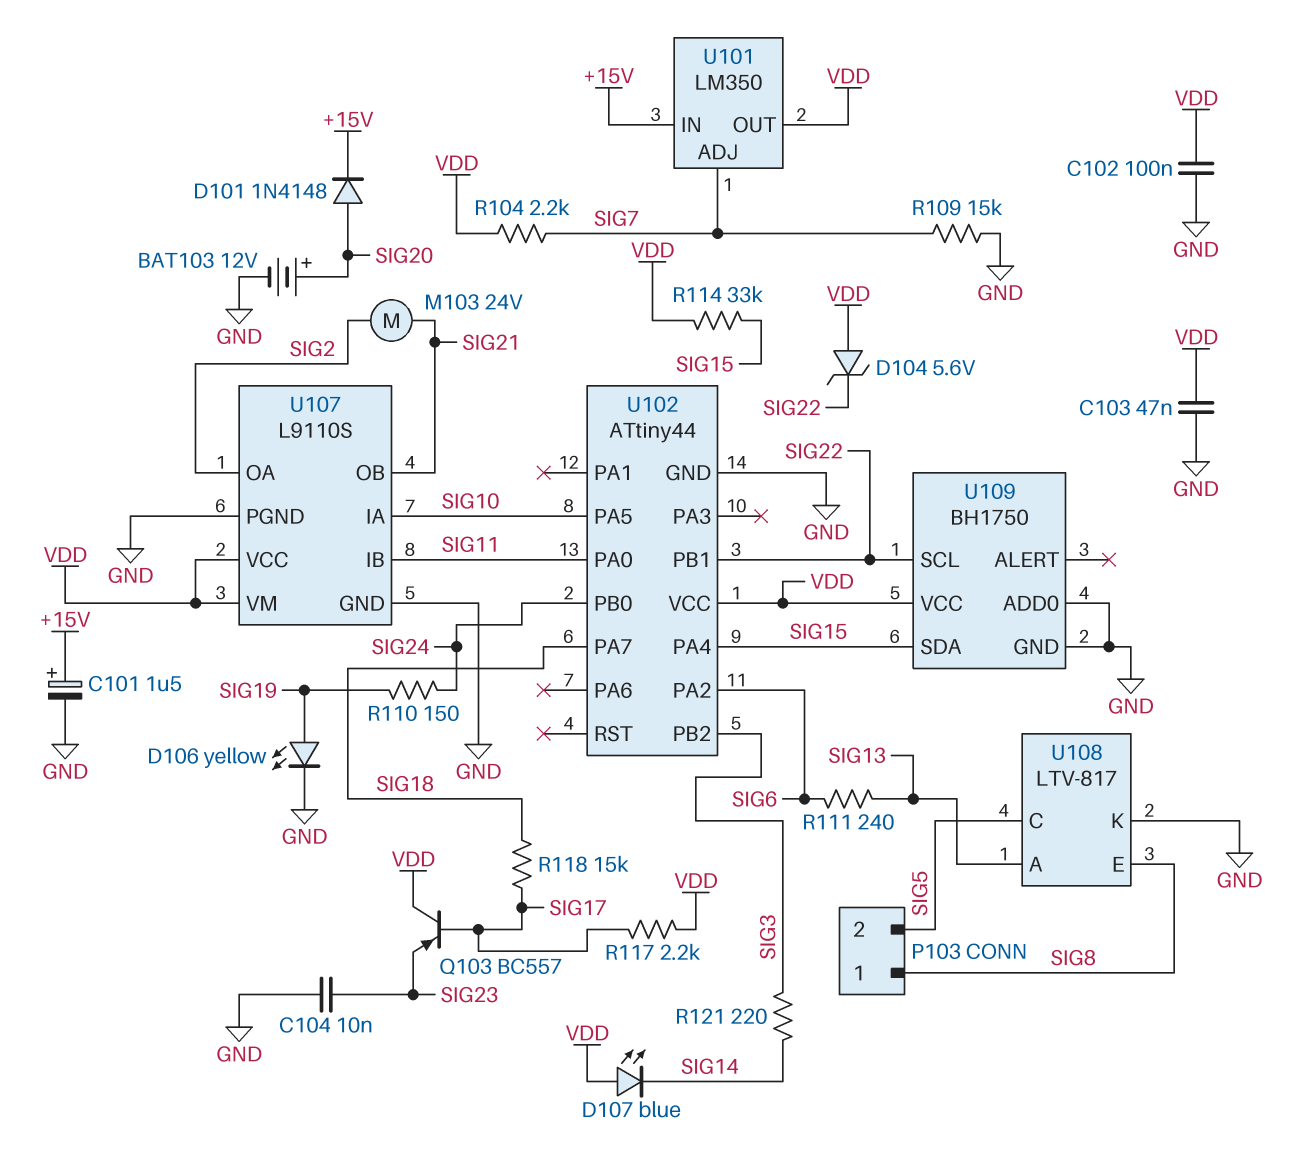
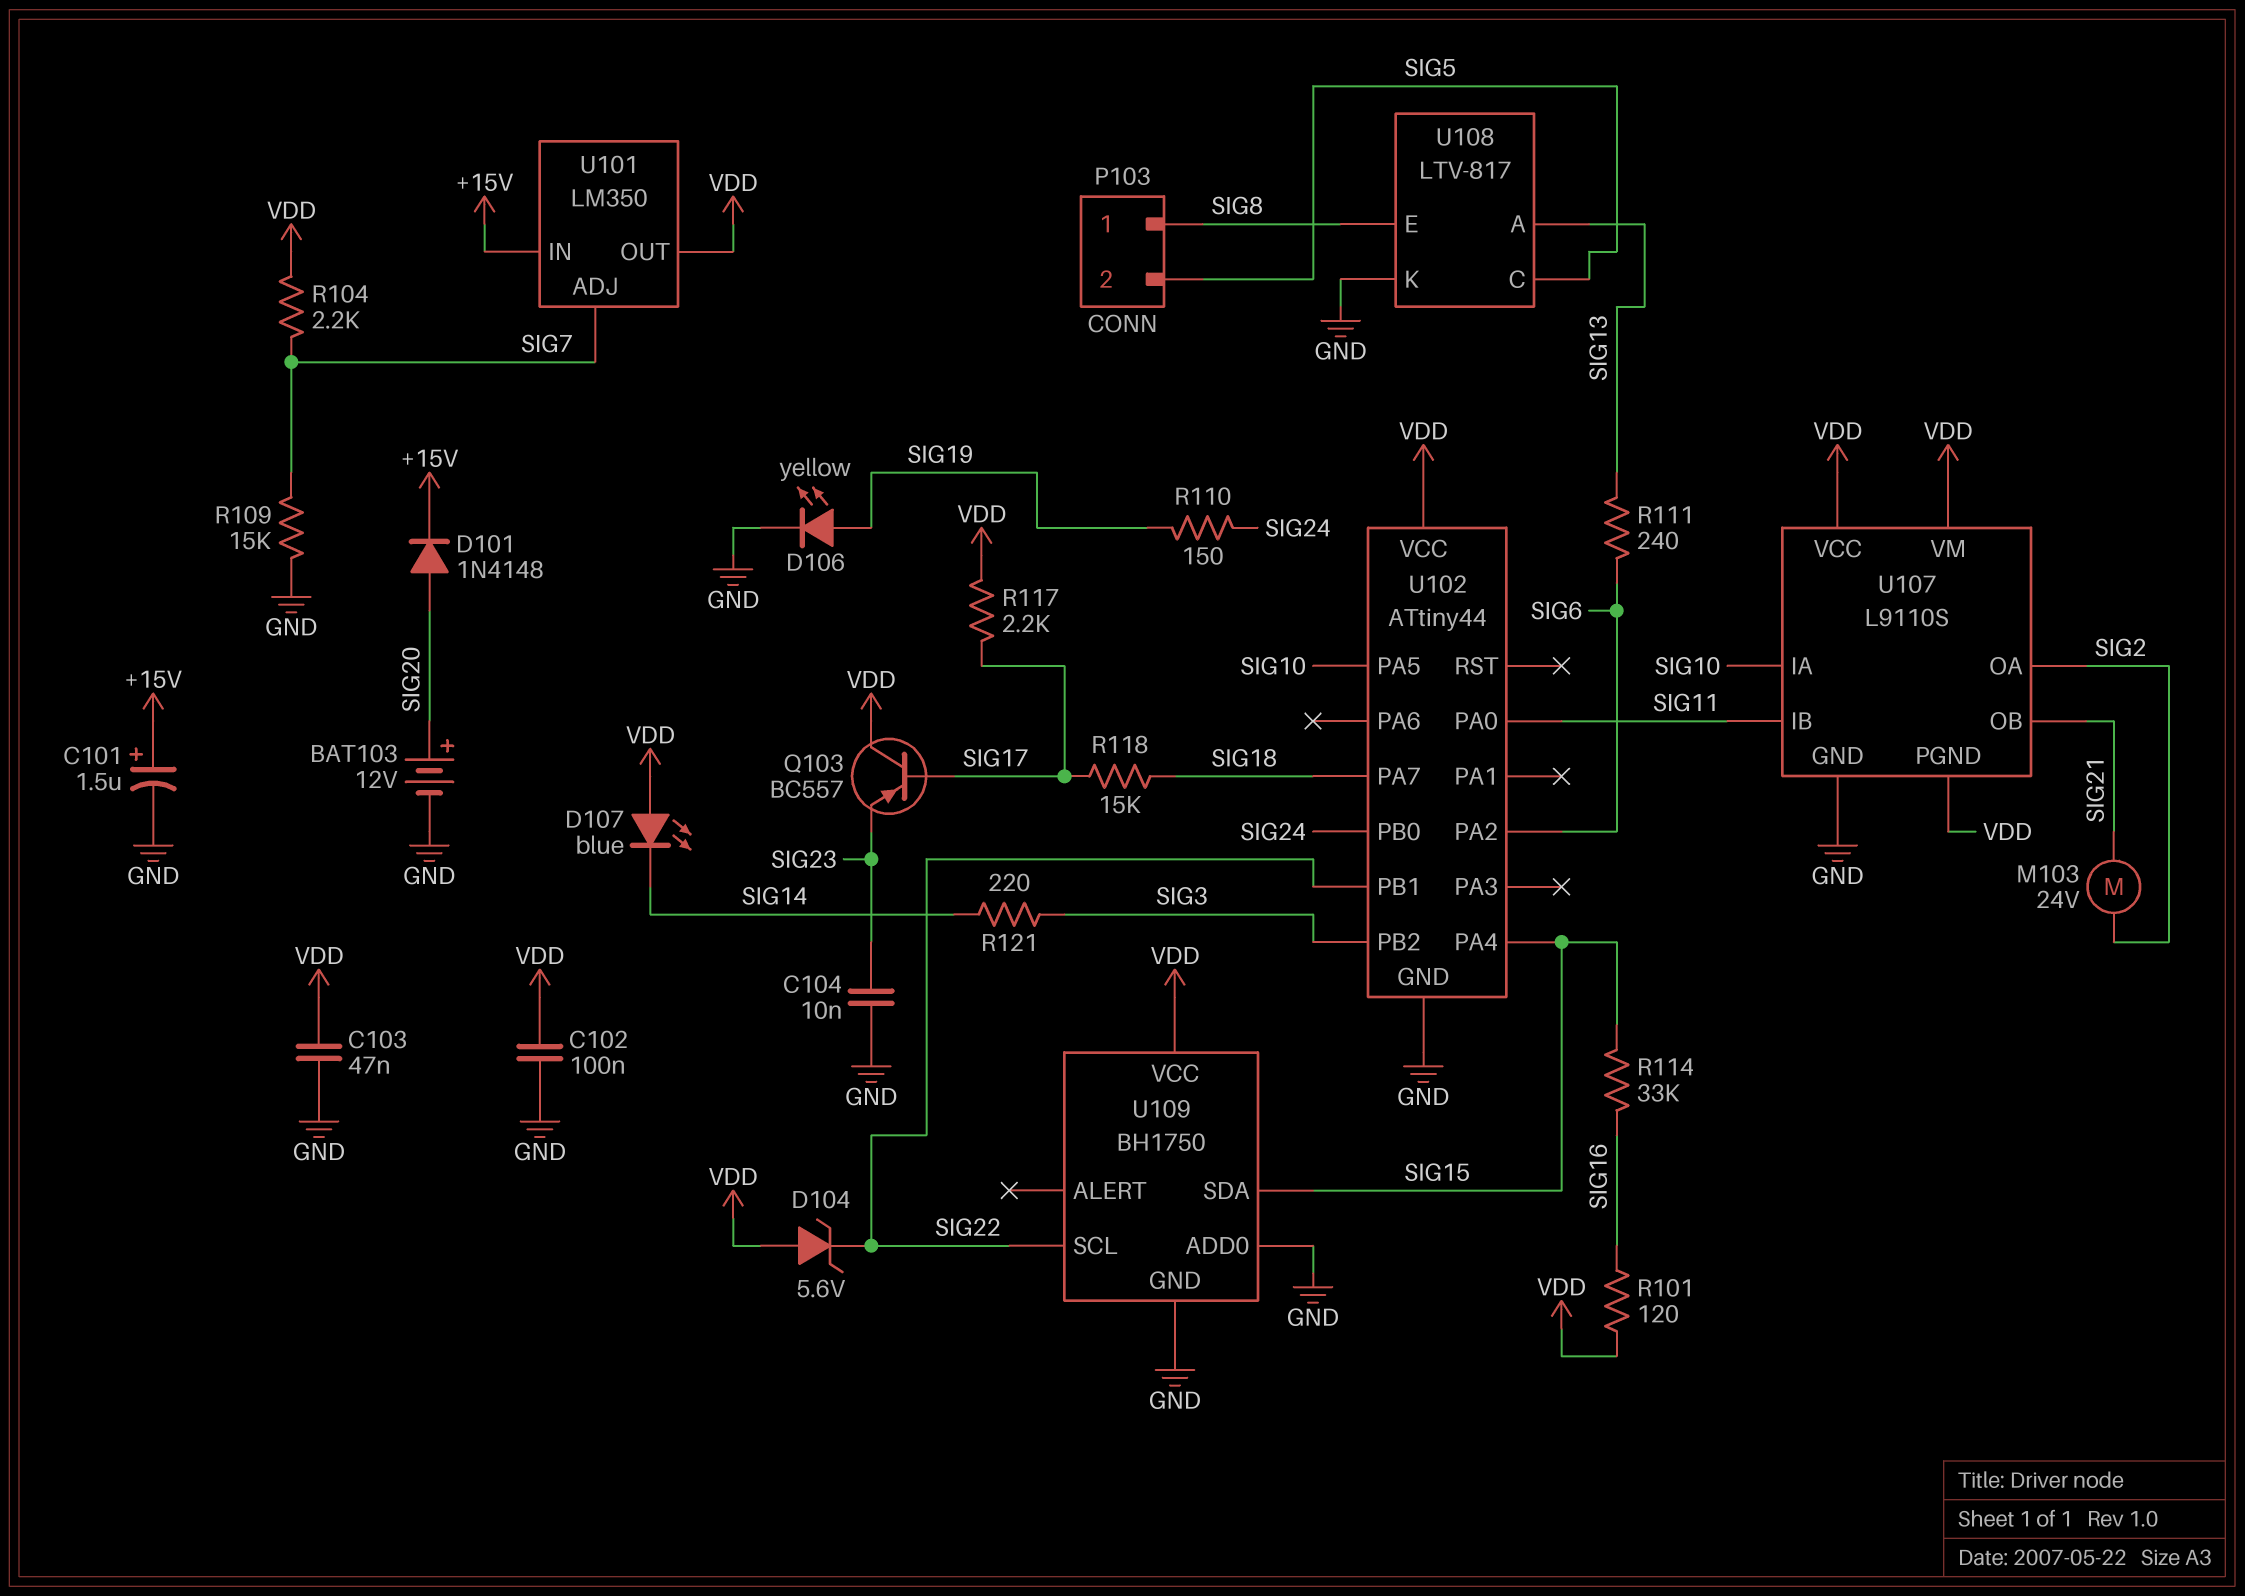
R101: none -> 120 (SIG16, VDD)
R114: 33k (SIG15, VDD) -> 33k (SIG15, SIG16)
U107 pin PGND: GND -> VDD

